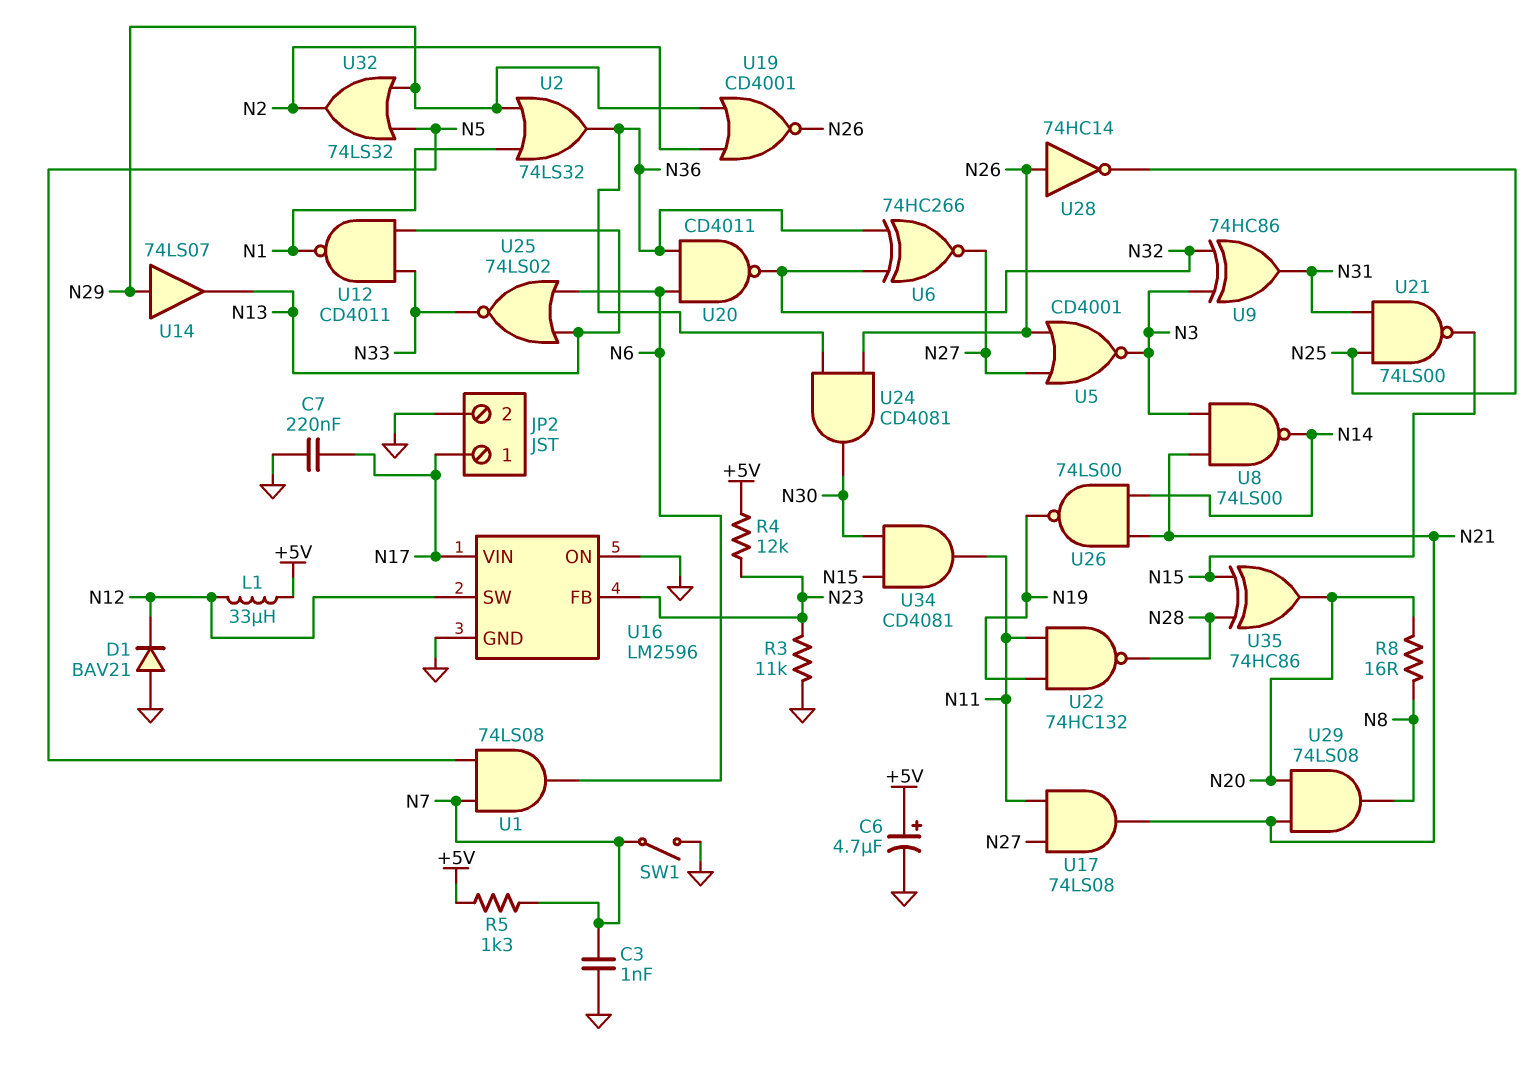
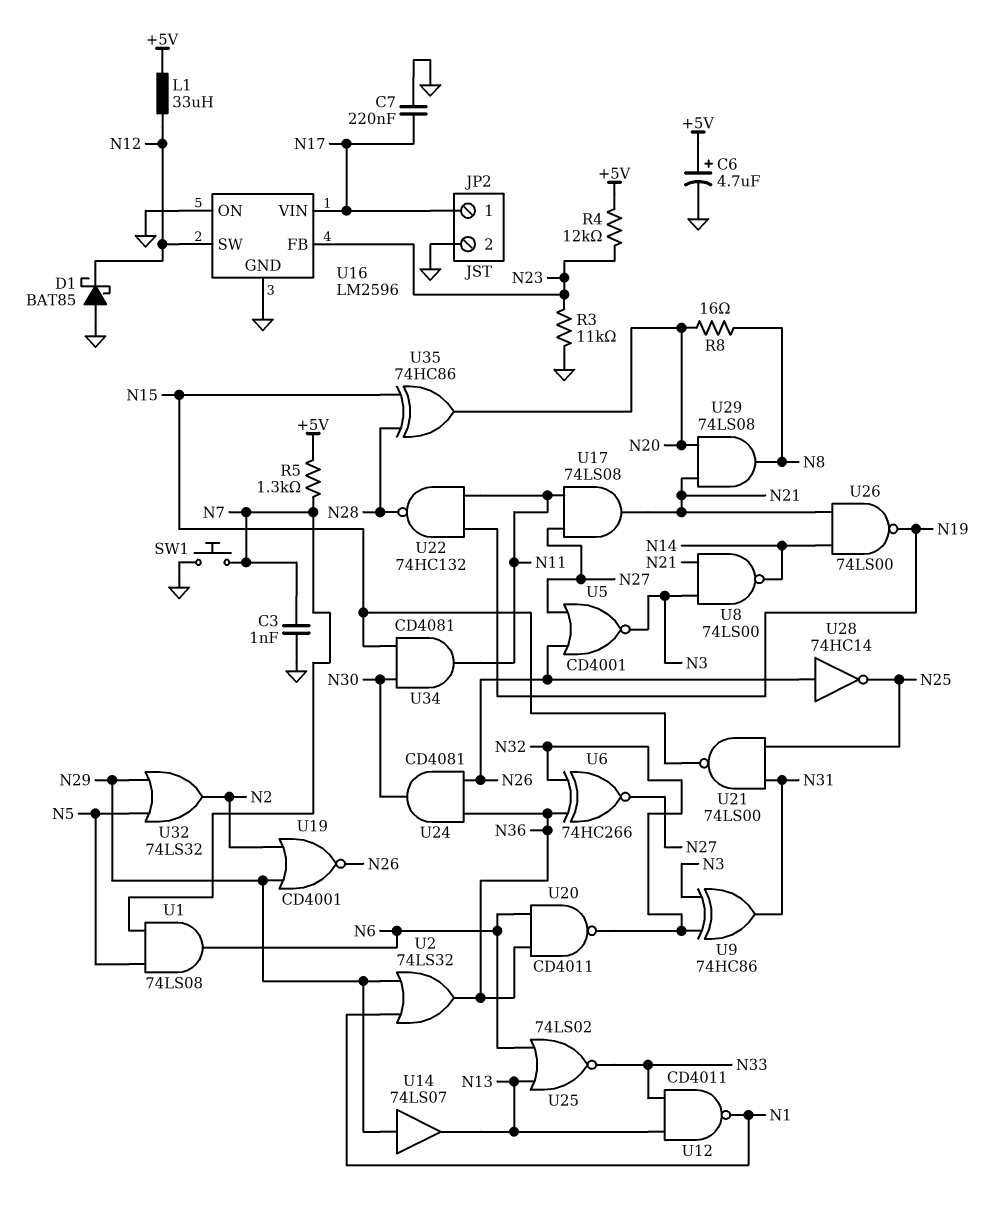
D1: diode BAV21 (A GND, K N12) -> schottky BAT85 (A GND, K N12)
SW1: switch (GND, N7) -> button (GND, N7)

